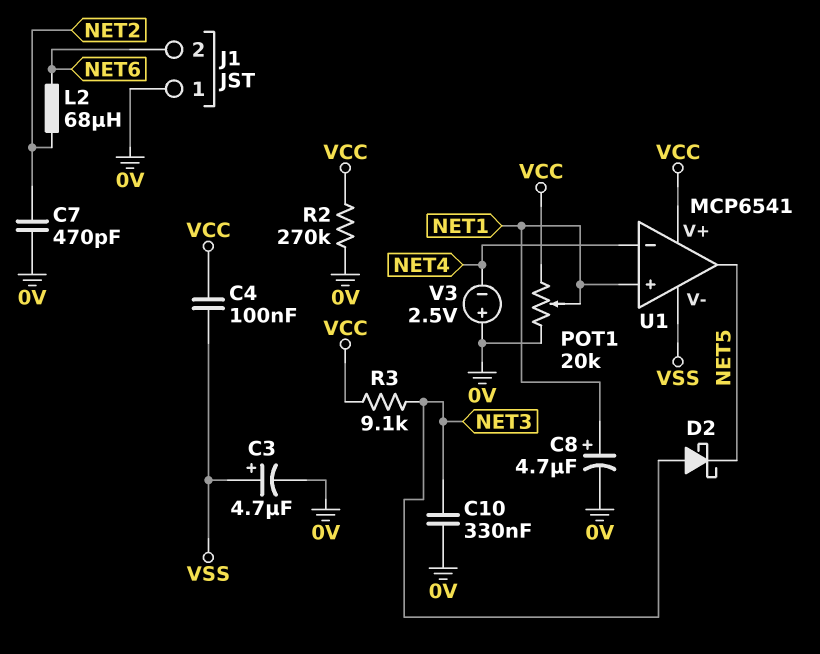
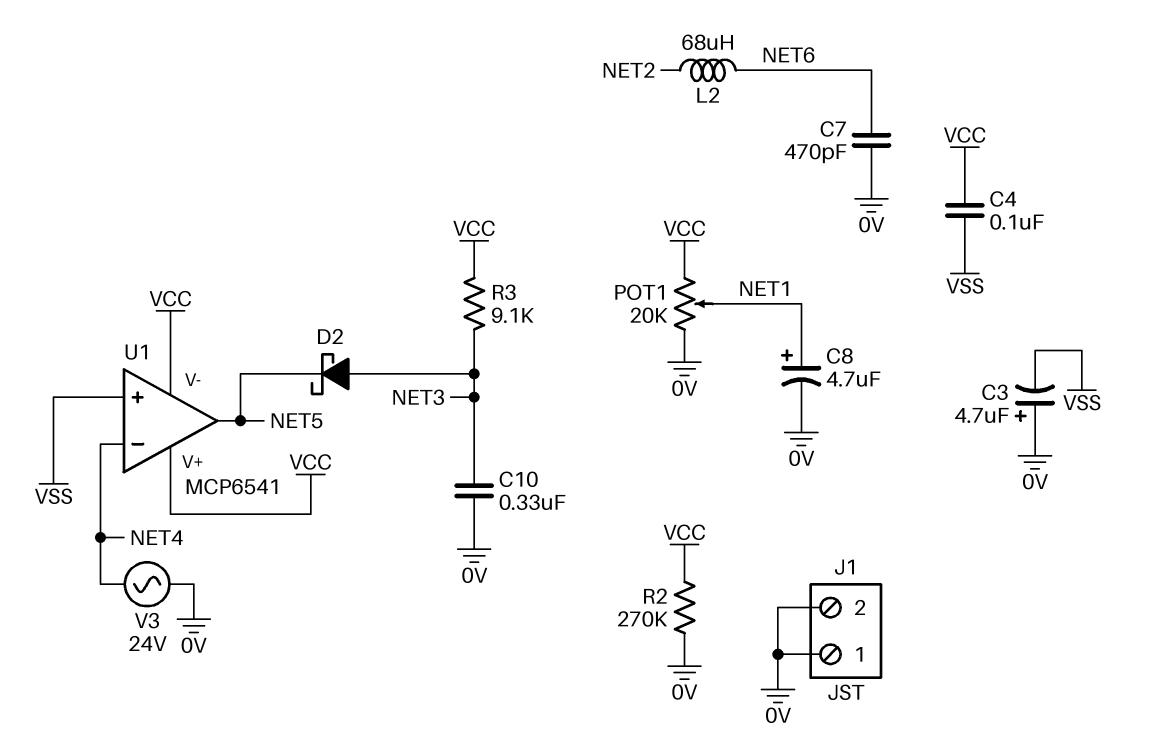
C3: 4.7uF (plus VSS, minus 0V) -> 4.7uF (plus 0V, minus VSS)
C7: 470pF (0V, NET2) -> 470pF (0V, NET6)
J1 pin 2: NET6 -> 0V
U1 pin V-: VSS -> VCC
U1 pin in+: NET1 -> VSS
V3: 2.5V (plus 0V, minus NET4) -> AC 24V (0V, NET4)

